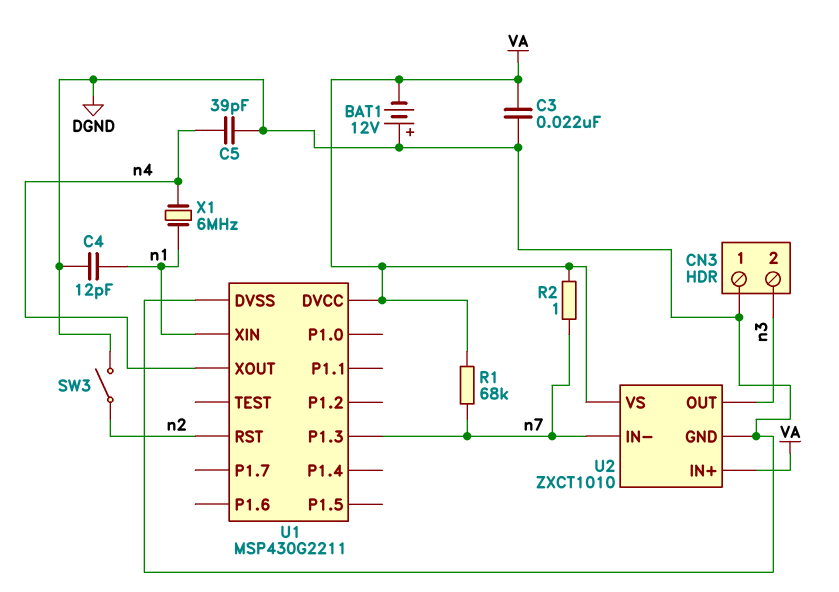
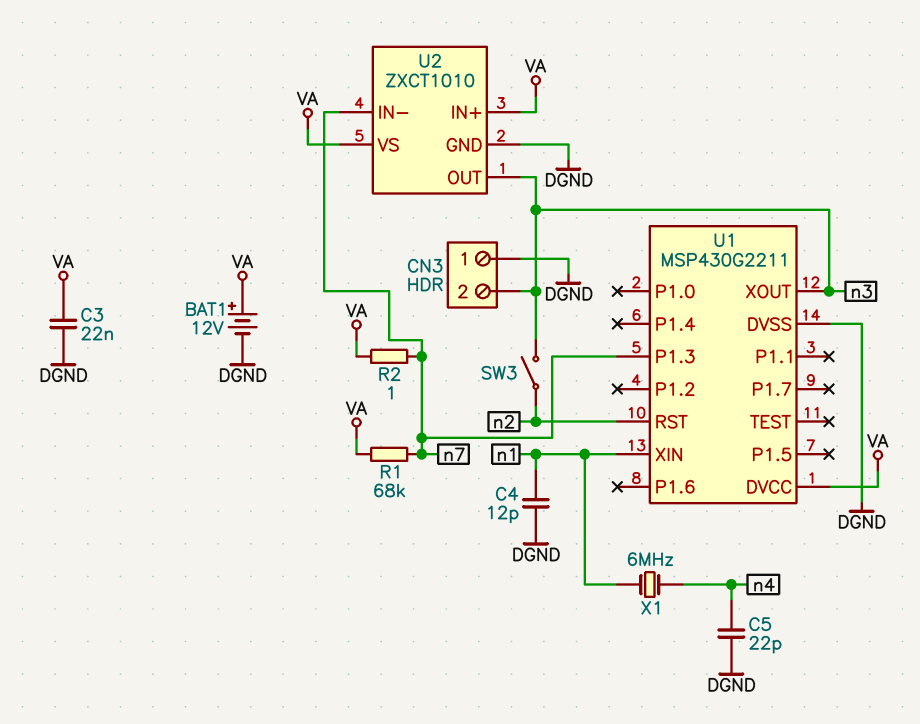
BAT1: 12V (plus DGND, minus VA) -> 12V (plus VA, minus DGND)
C5: 39pF (DGND, n4) -> 22pF (DGND, n4)
SW3: switch (DGND, n2) -> switch (n2, n3)
U1 pin XOUT: n4 -> n3

